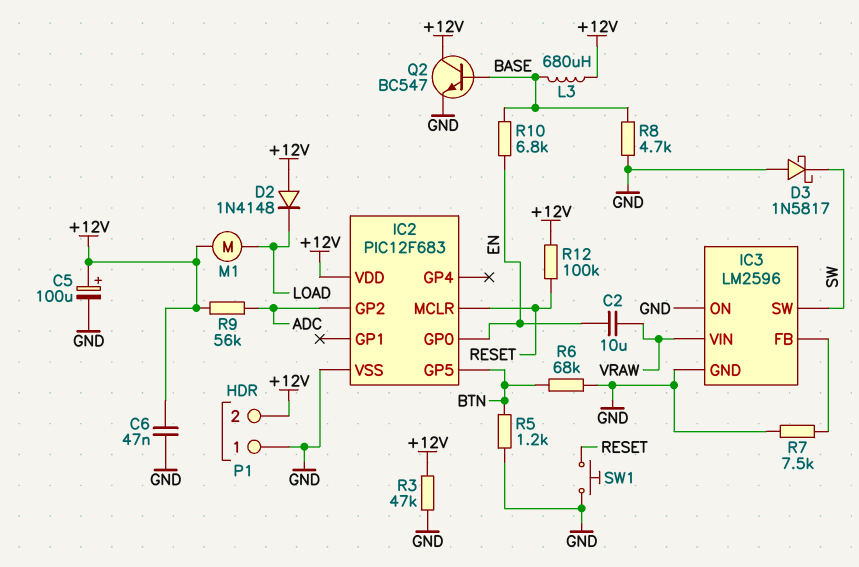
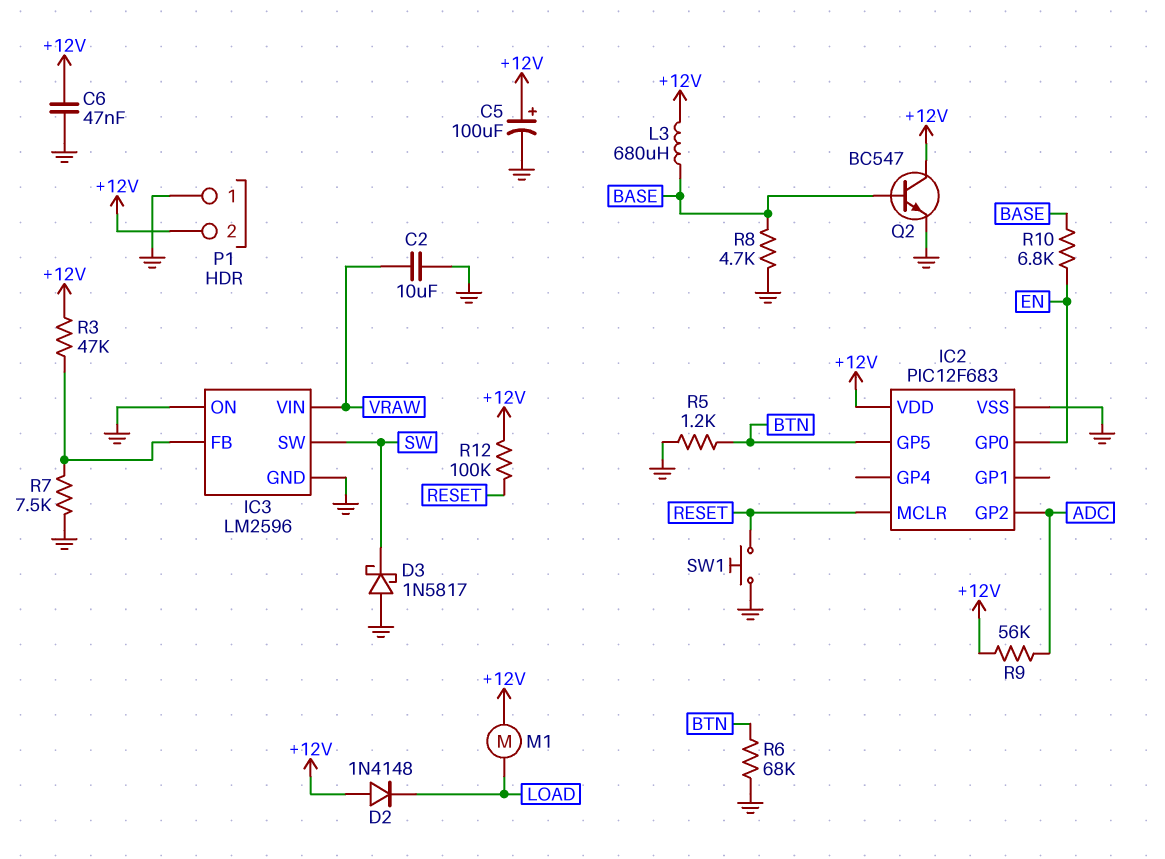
C2: 10uF (EN, VRAW) -> 10uF (GND, VRAW)
R3: 47k (+12V, GND) -> 47k (+12V, IC3/FB)

